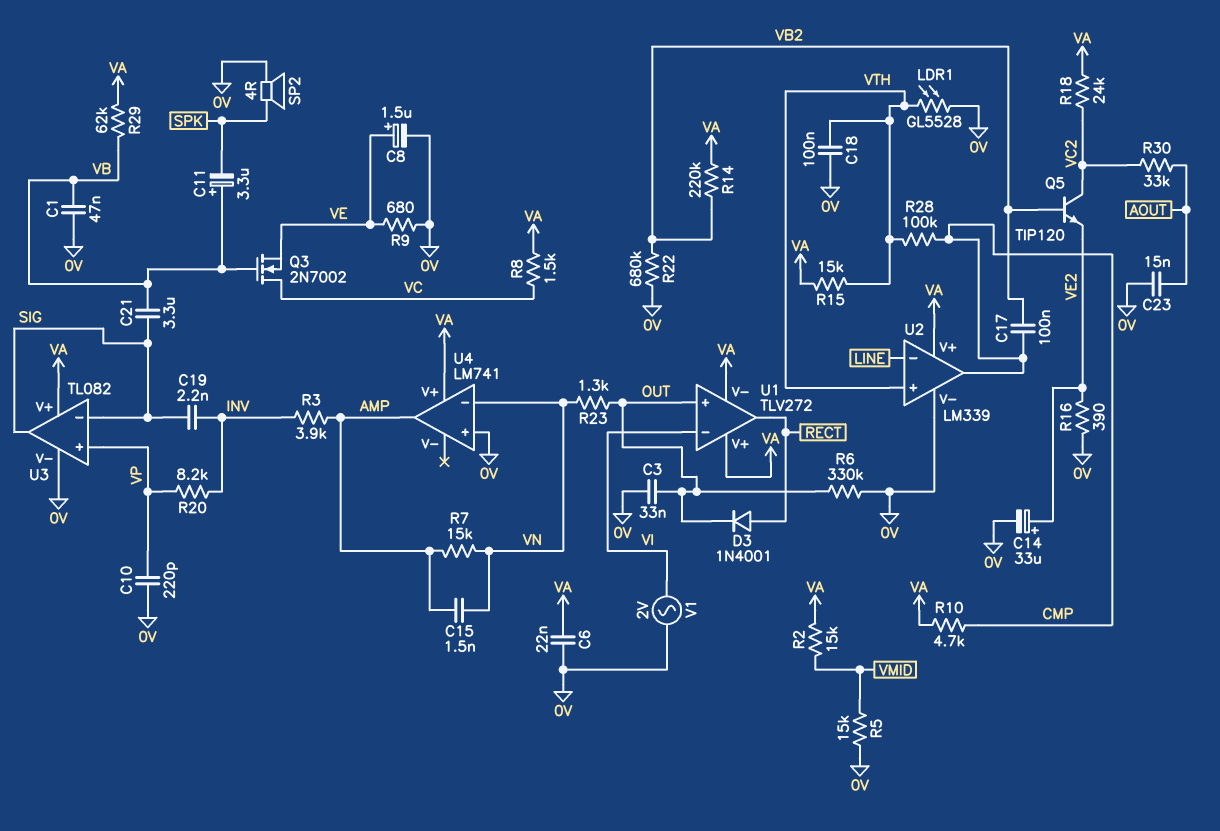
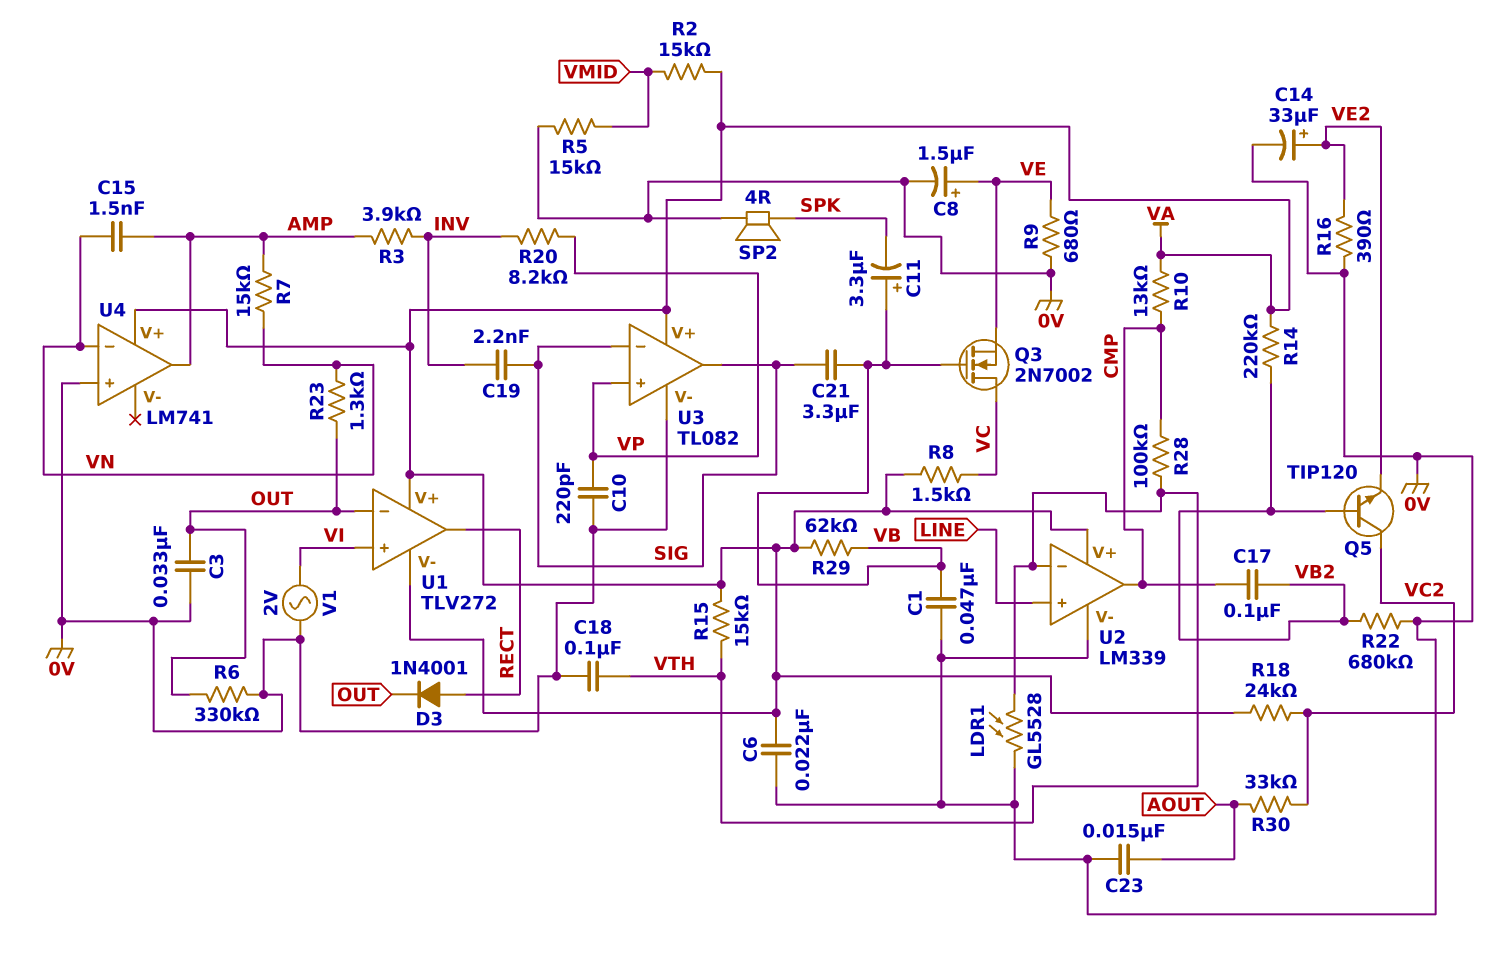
R10: 4.7k (CMP, VA) -> 13k (CMP, VA)
U1 pin in+: OUT -> VI
U1 pin in-: VI -> OUT
U2 pin in+: VTH -> LINE
U2 pin in-: LINE -> VTH

